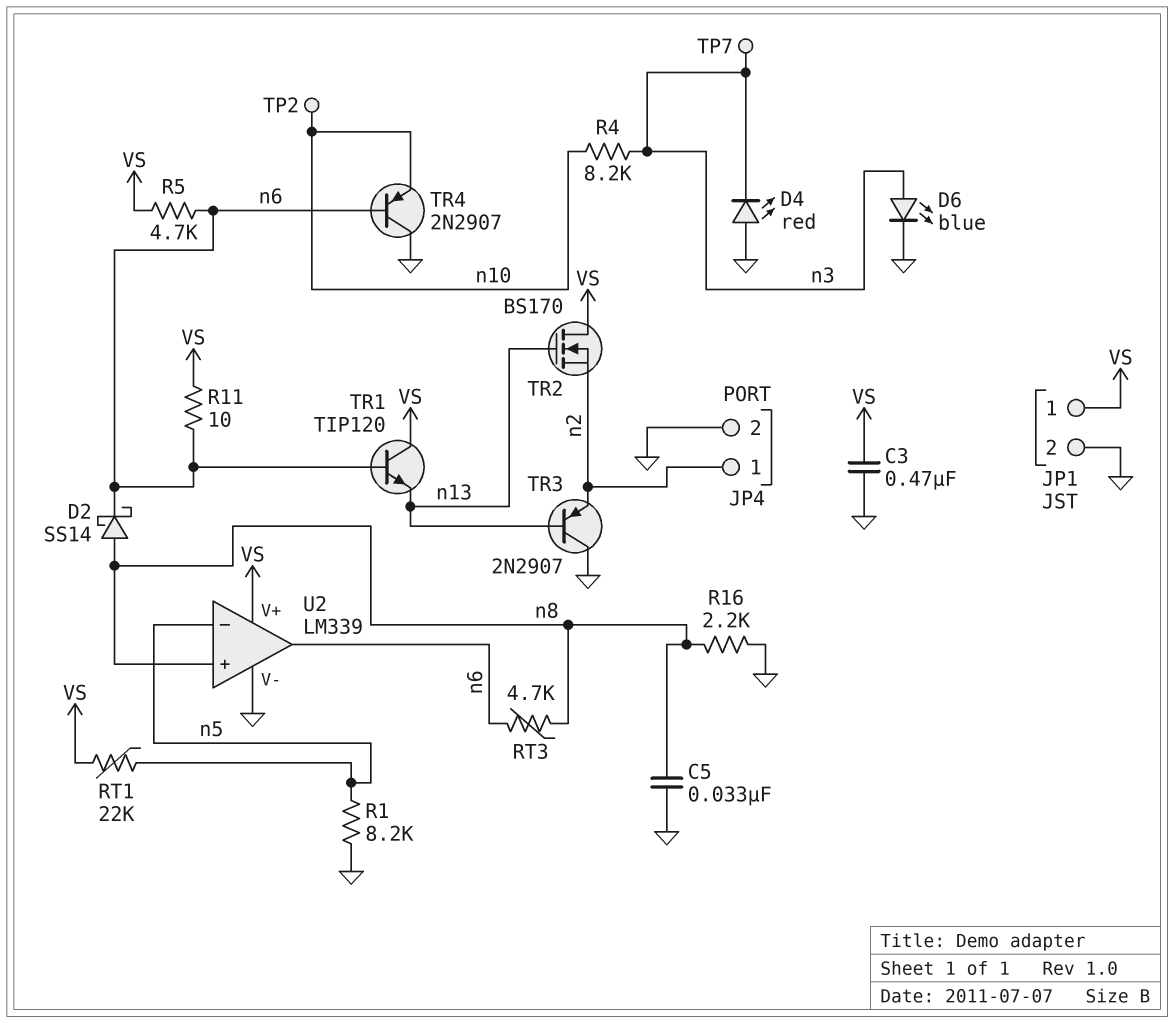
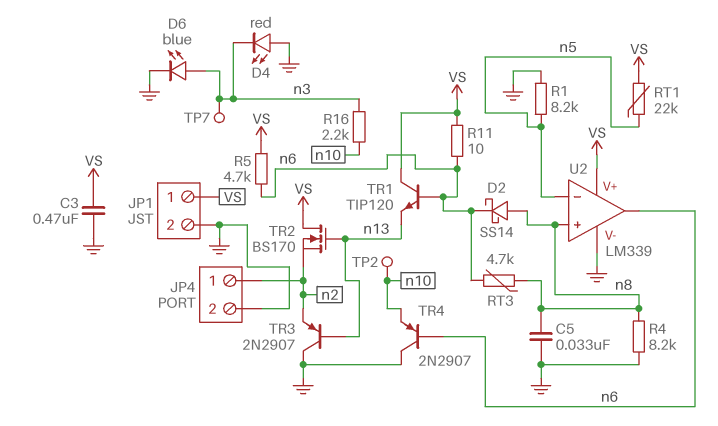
R4: 8.2k (n3, n10) -> 8.2k (GND, n8)
R16: 2.2k (GND, n8) -> 2.2k (n3, n10)

